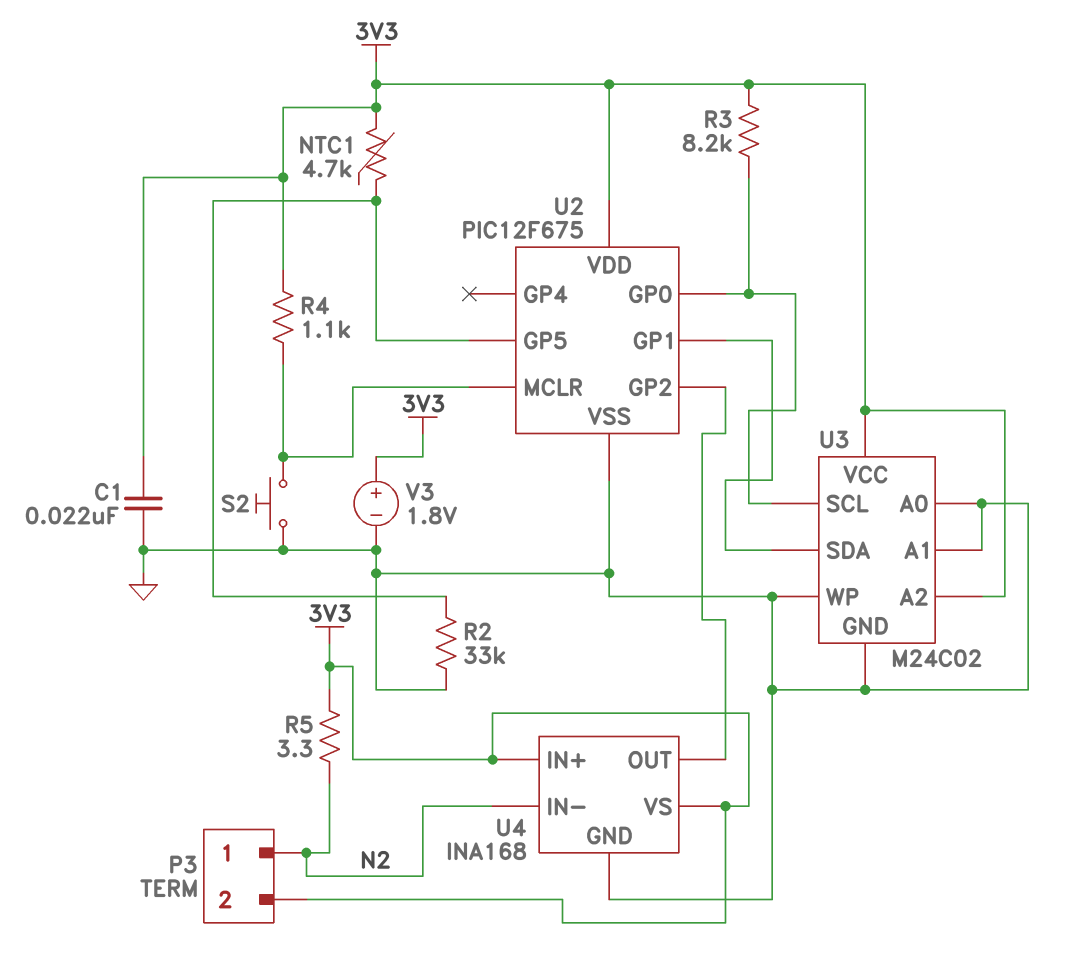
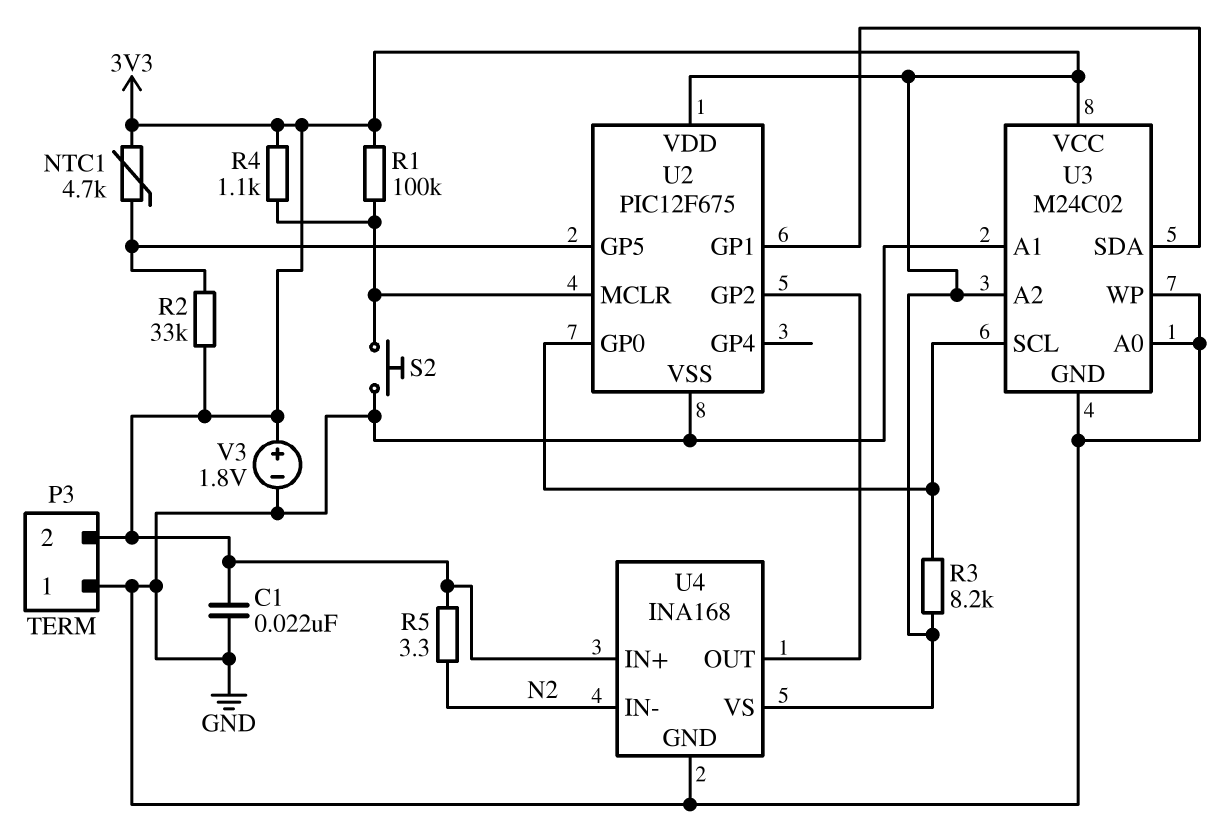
P3 pin 1: N2 -> GND
R1: none -> 100k (3V3, U2/MCLR)
R2: 33k (GND, U2/GP5) -> 33k (3V3, U2/GP5)

